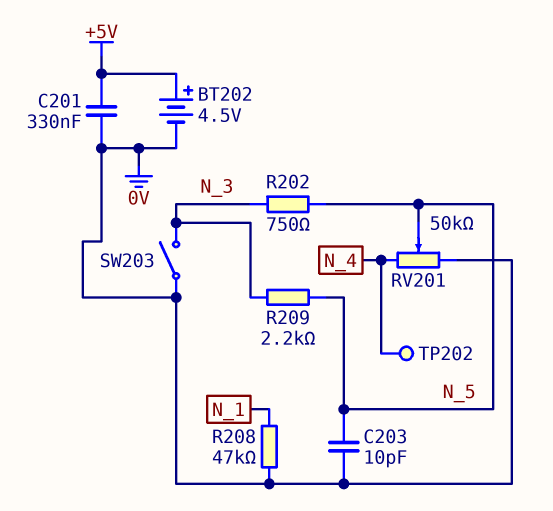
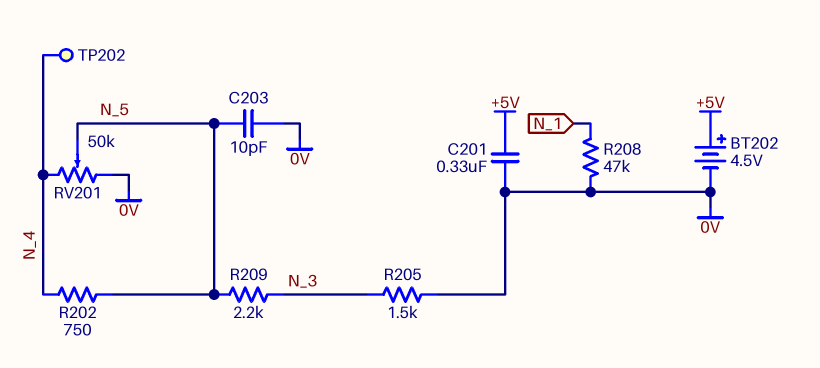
R202: 750 (N_3, N_5) -> 750 (N_4, N_5)
R205: none -> 1.5k (0V, N_3)
SW203: switch (0V, N_3) -> none

